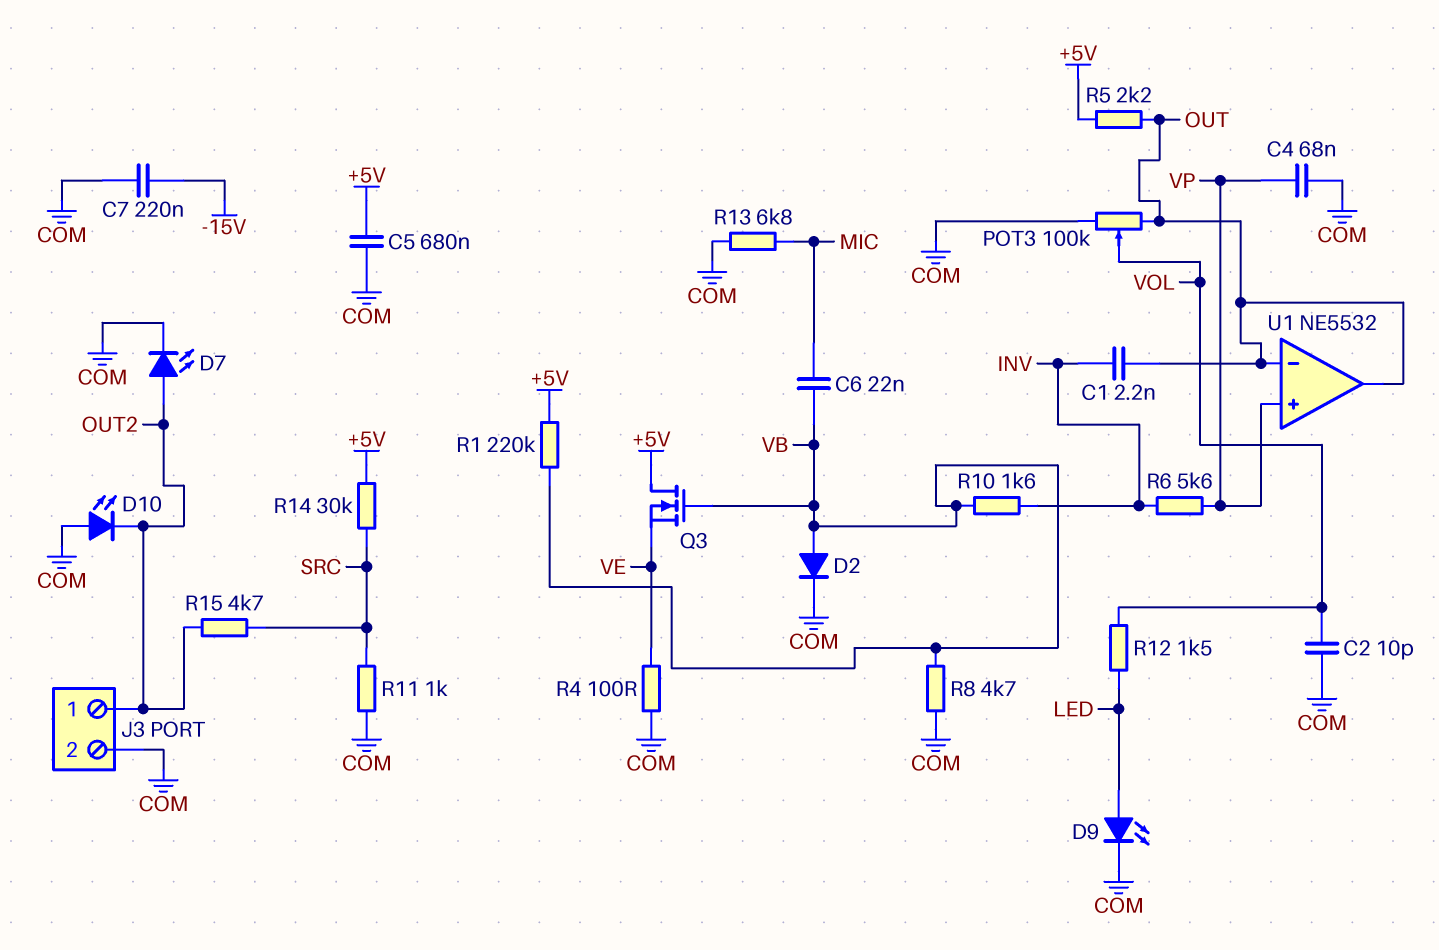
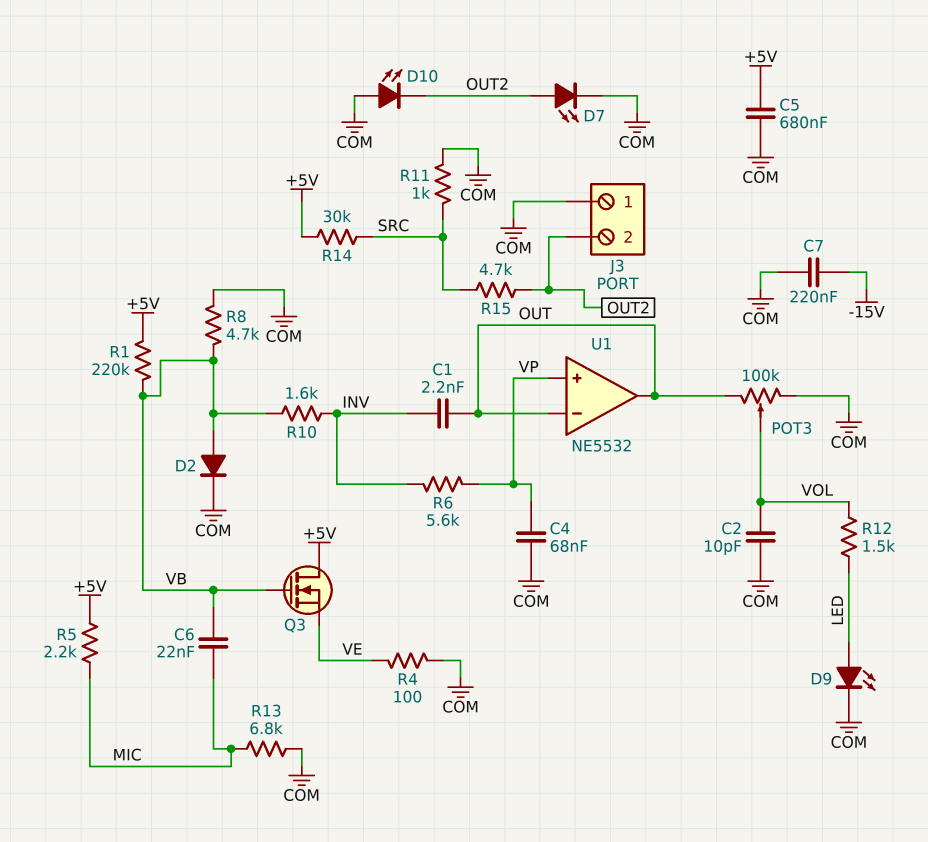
J3 pin 1: OUT2 -> COM
J3 pin 2: COM -> OUT2
R5: 2.2k (+5V, OUT) -> 2.2k (+5V, MIC)

